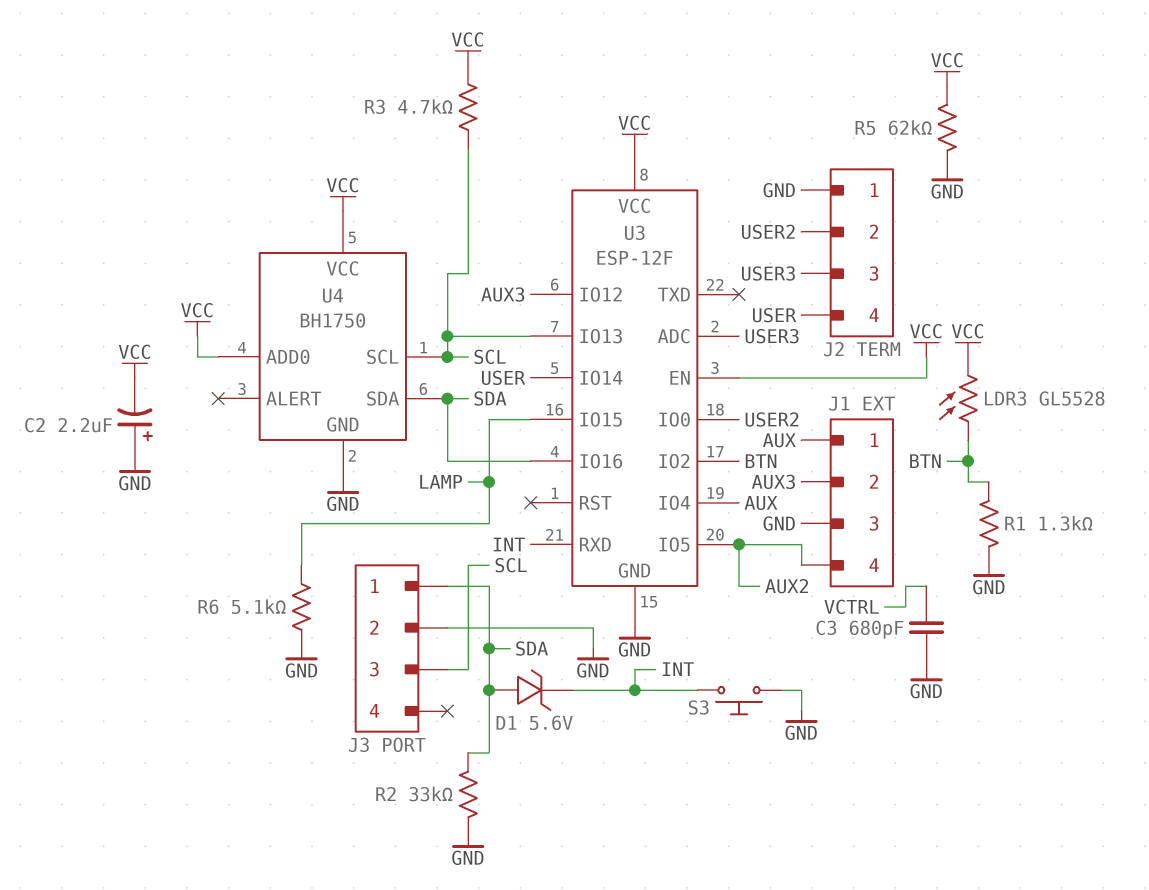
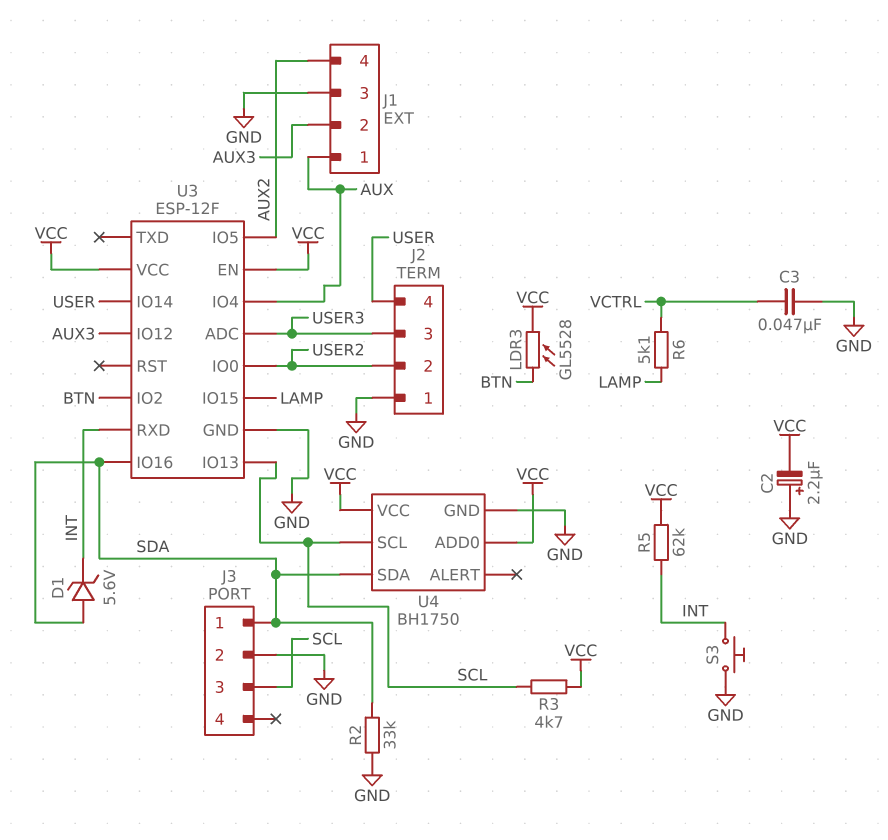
C3: 680pF (GND, VCTRL) -> 47nF (GND, VCTRL)
R1: 1.3k (BTN, GND) -> none
R5: 62k (GND, VCC) -> 62k (INT, VCC)
R6: 5.1k (GND, LAMP) -> 5.1k (LAMP, VCTRL)

